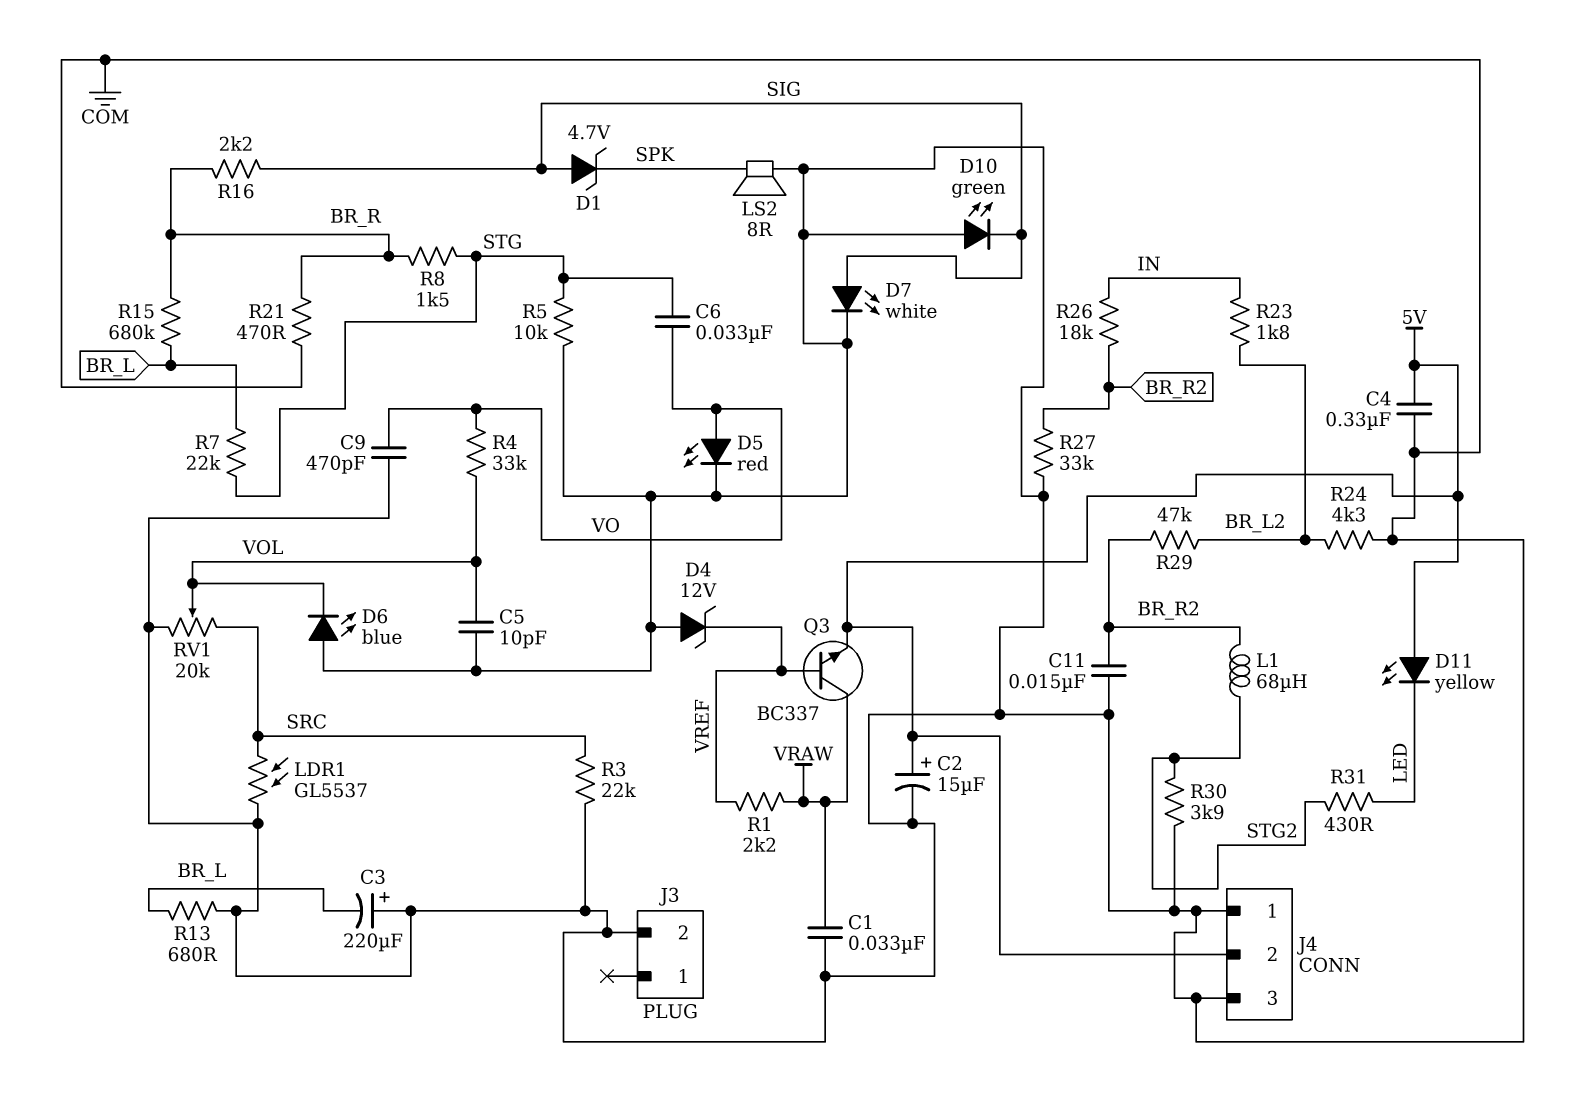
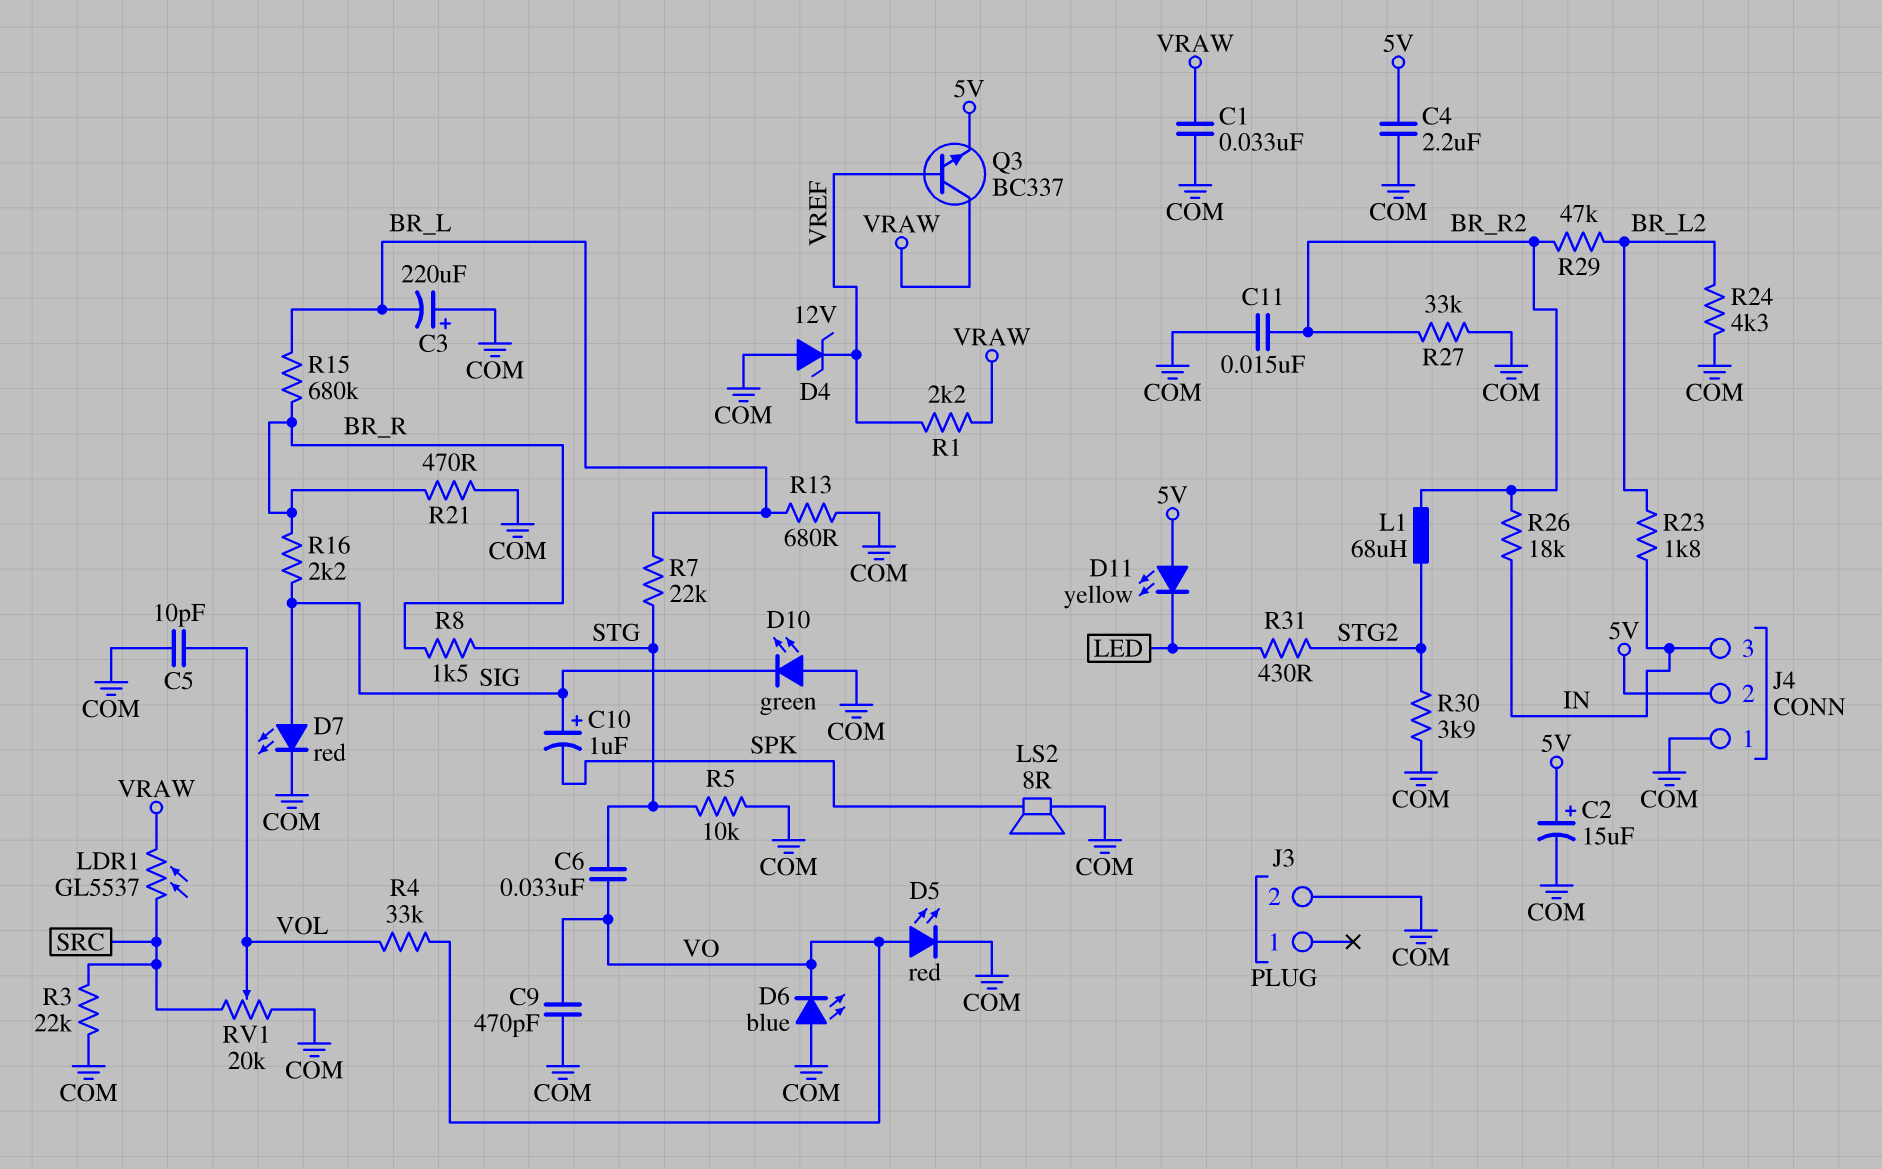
C4: 330nF (5V, COM) -> 2.2uF (5V, COM)
C10: none -> 1uF (plus SIG, minus SPK)
D1: zener 4.7V (A SIG, K SPK) -> none
D6: LED blue (A COM, K VOL) -> LED blue (A COM, K VO)
D7: LED white (A SIG, K COM) -> LED red (A SIG, K COM)
J4 pin 3: COM -> IN
LDR1: GL5537 (COM, SRC) -> GL5537 (SRC, VRAW)

